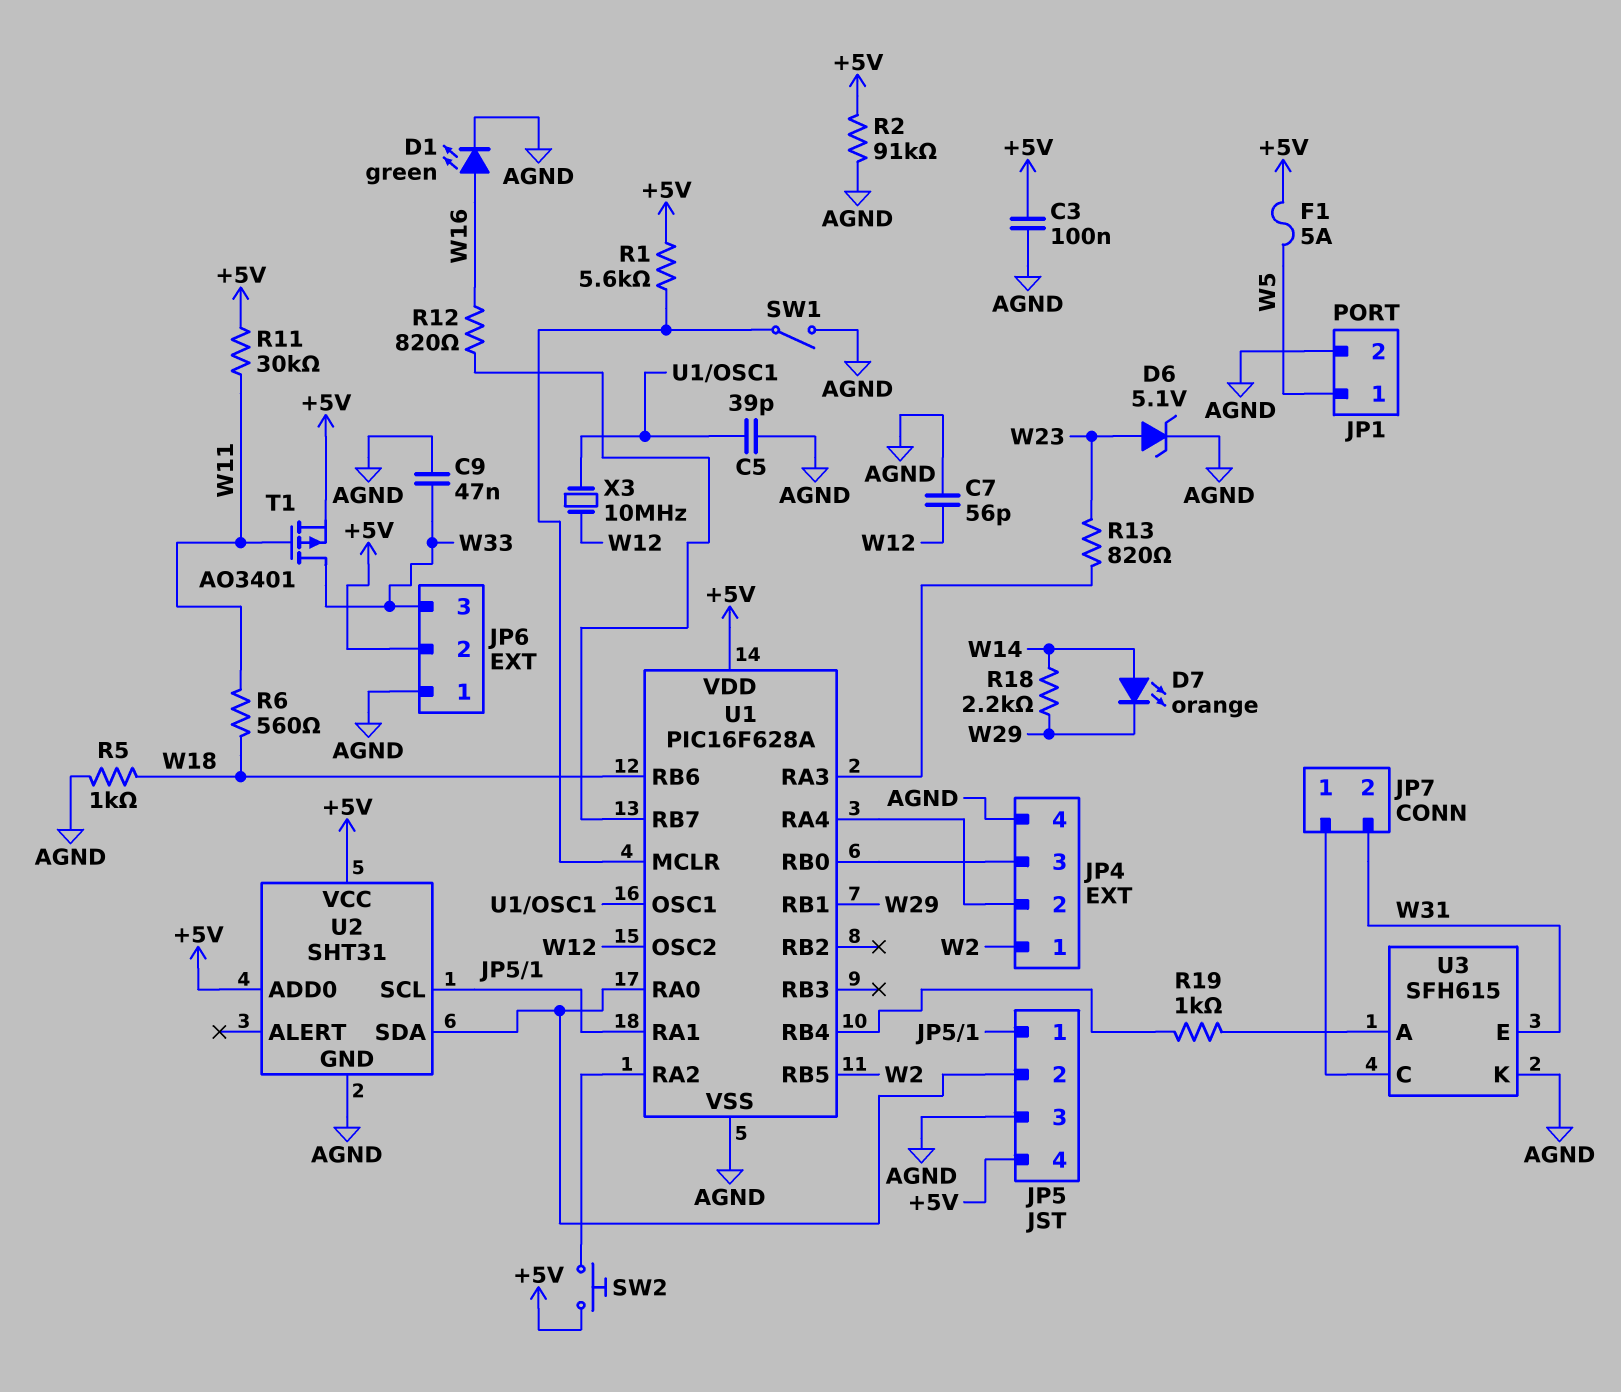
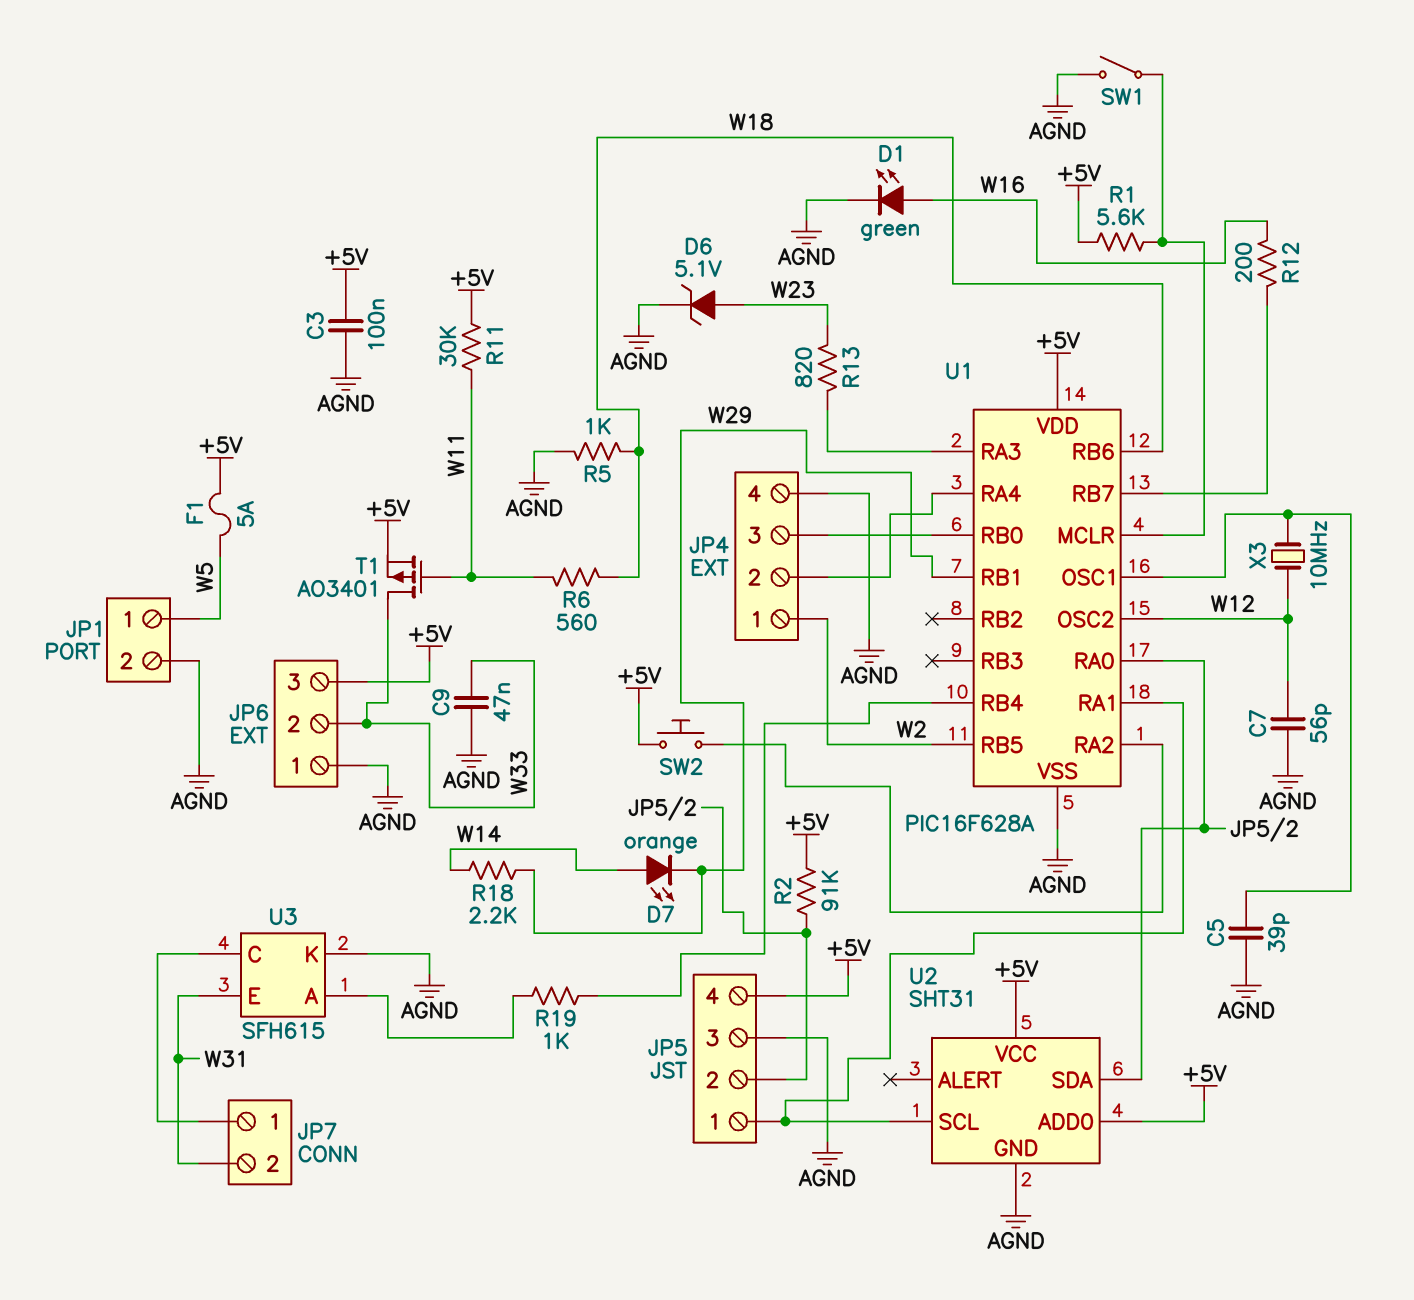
JP6 pin 2: +5V -> W33
JP6 pin 3: W33 -> +5V
R2: 91k (+5V, AGND) -> 91k (+5V, JP5/2)
R12: 820 (U1/RB7, W16) -> 200 (U1/RB7, W16)

